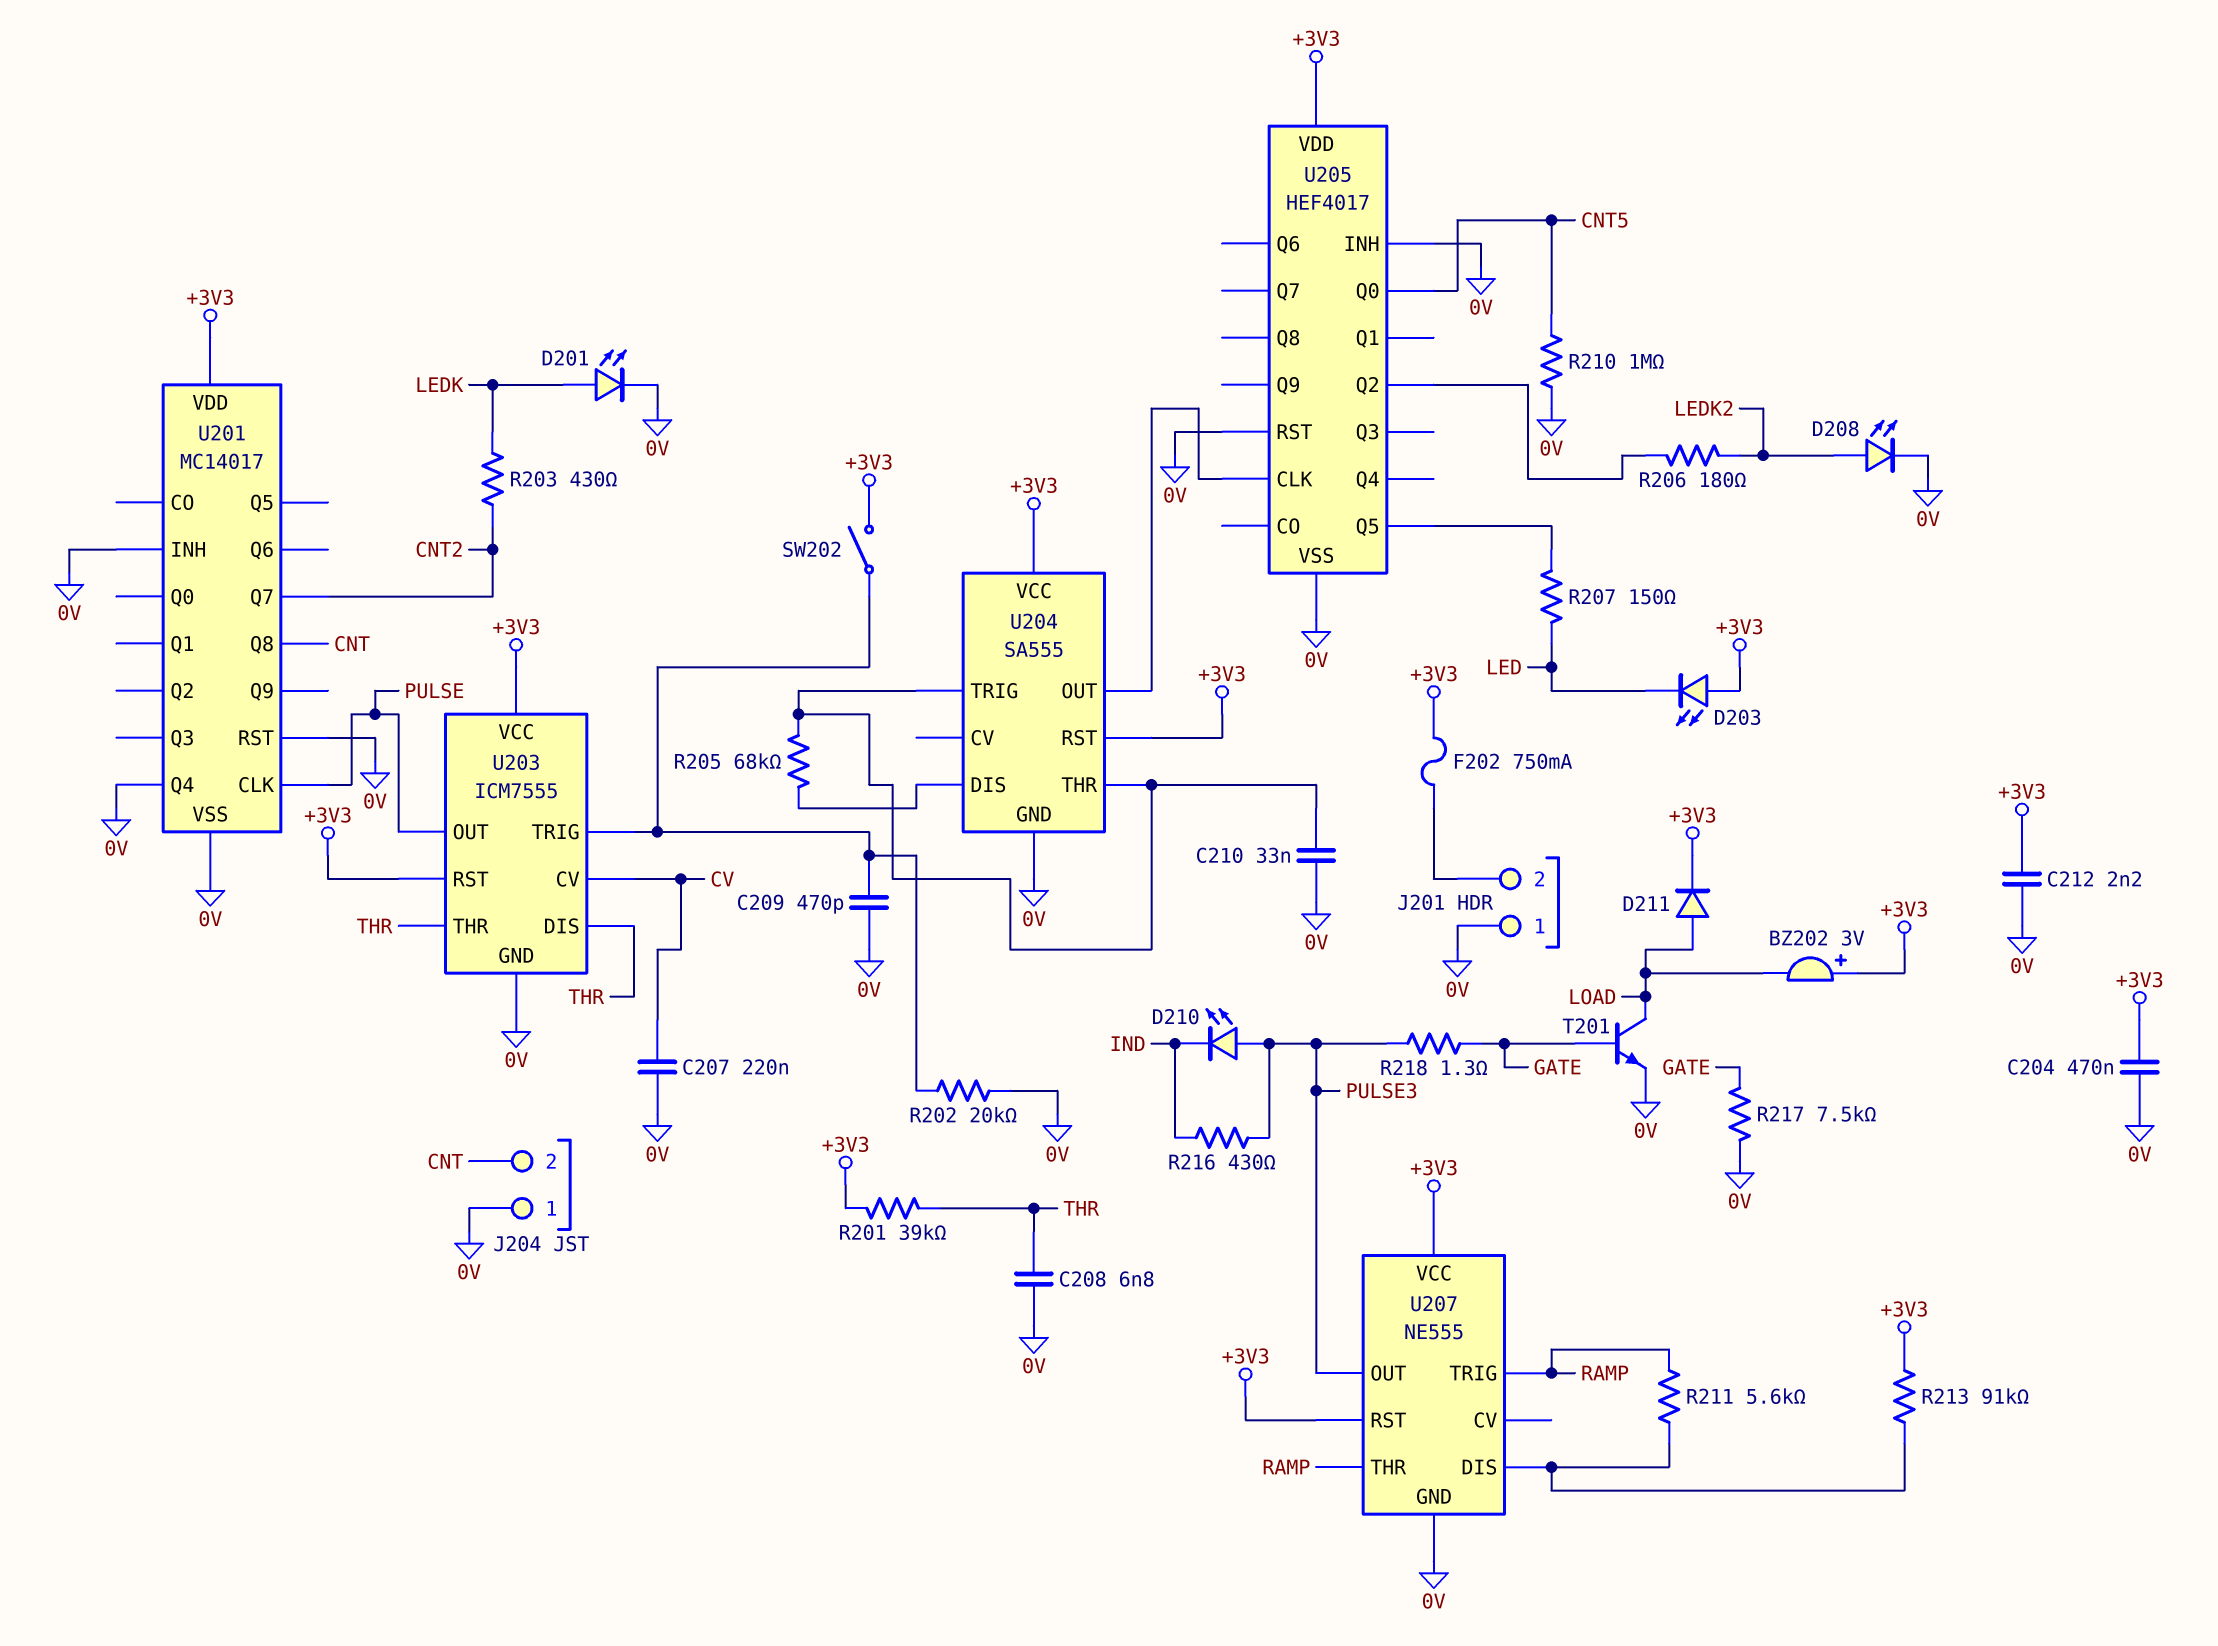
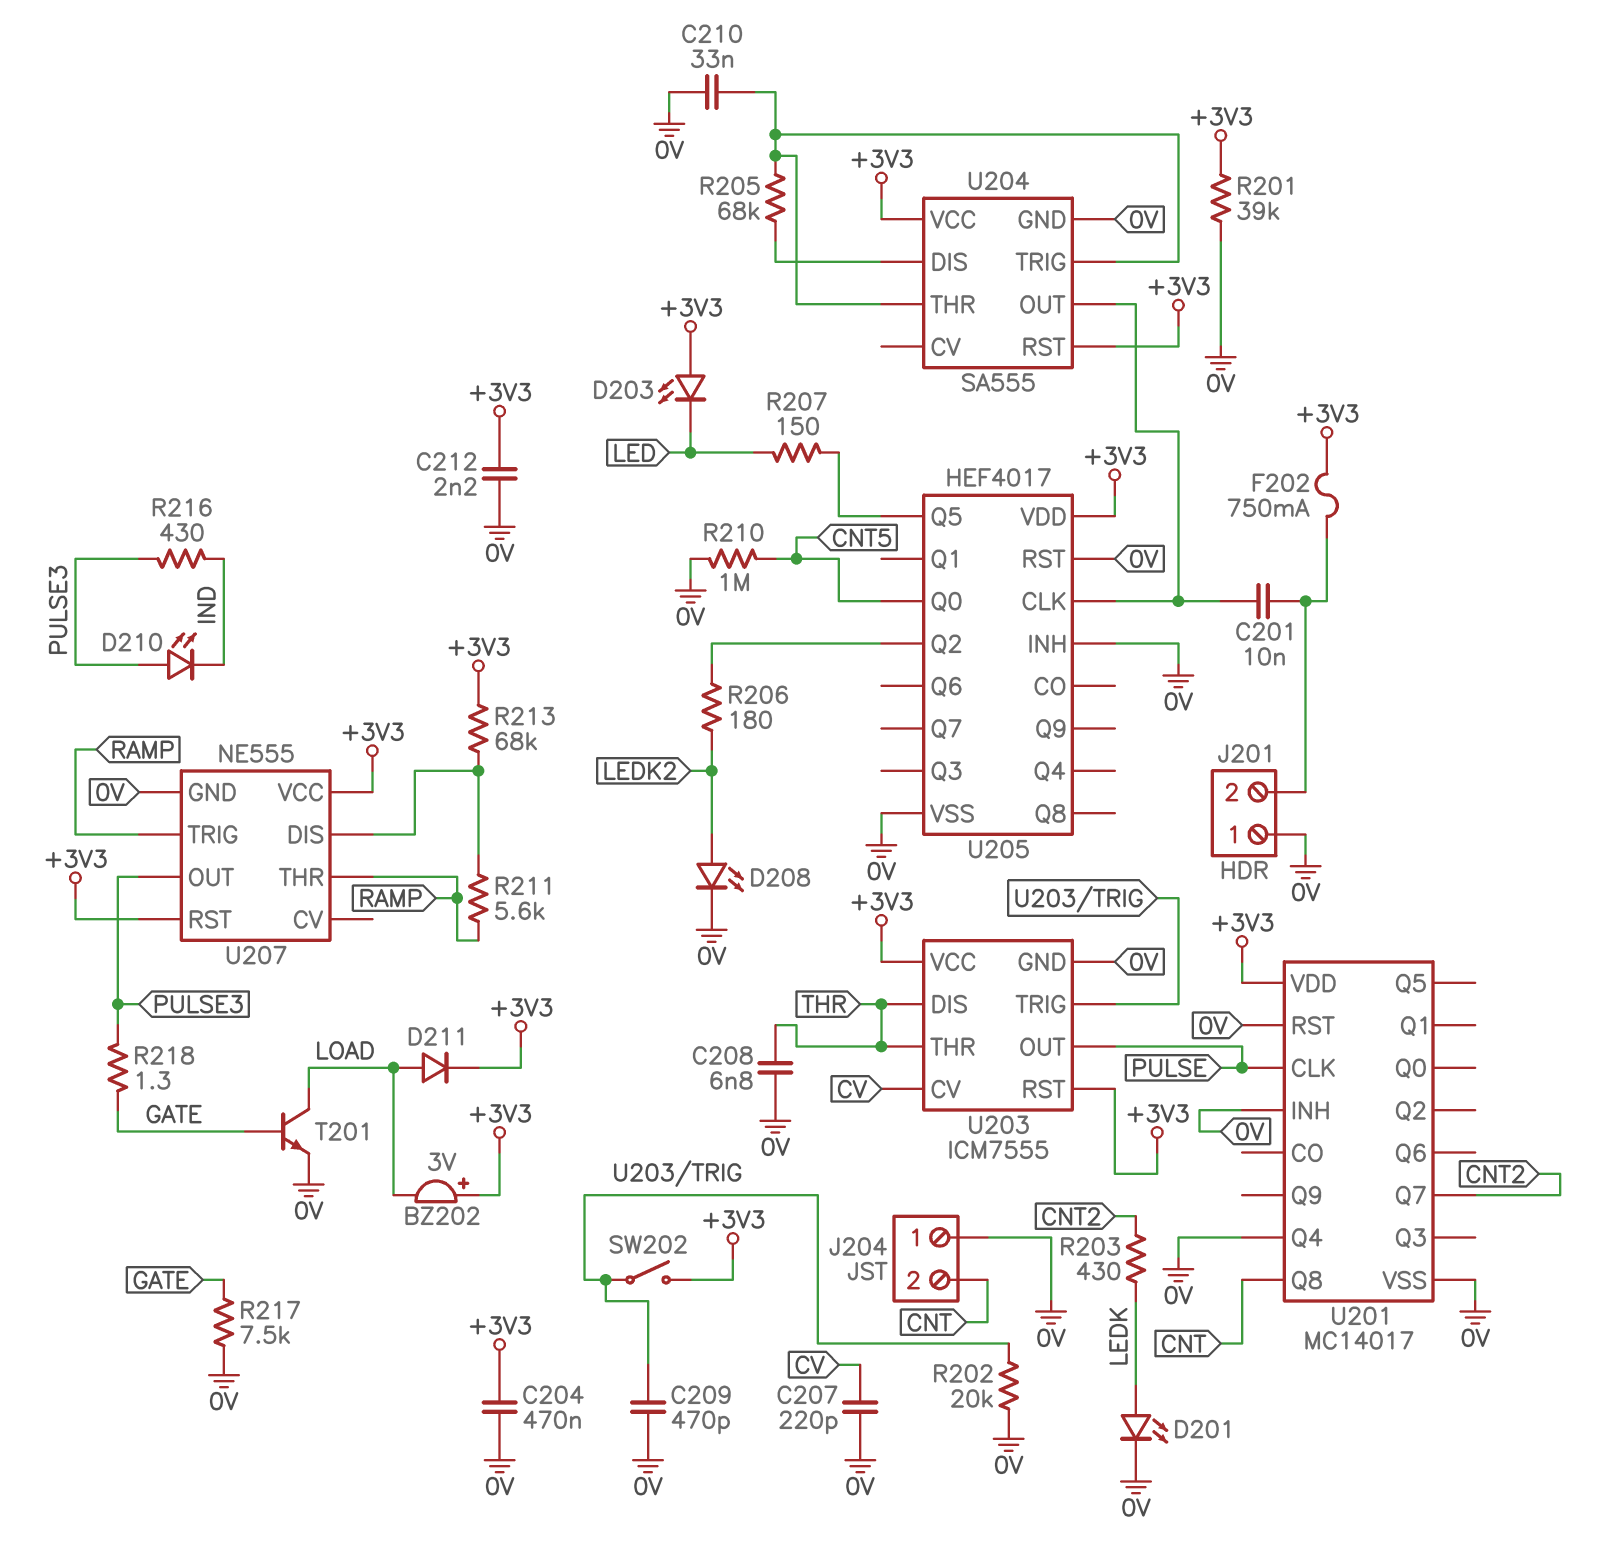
C201: none -> 10nF (J201/2, U204/OUT)
C207: 220nF (0V, CV) -> 220pF (0V, CV)
R201: 39k (+3V3, THR) -> 39k (+3V3, 0V)
R213: 91k (+3V3, U207/DIS) -> 68k (+3V3, U207/DIS)

